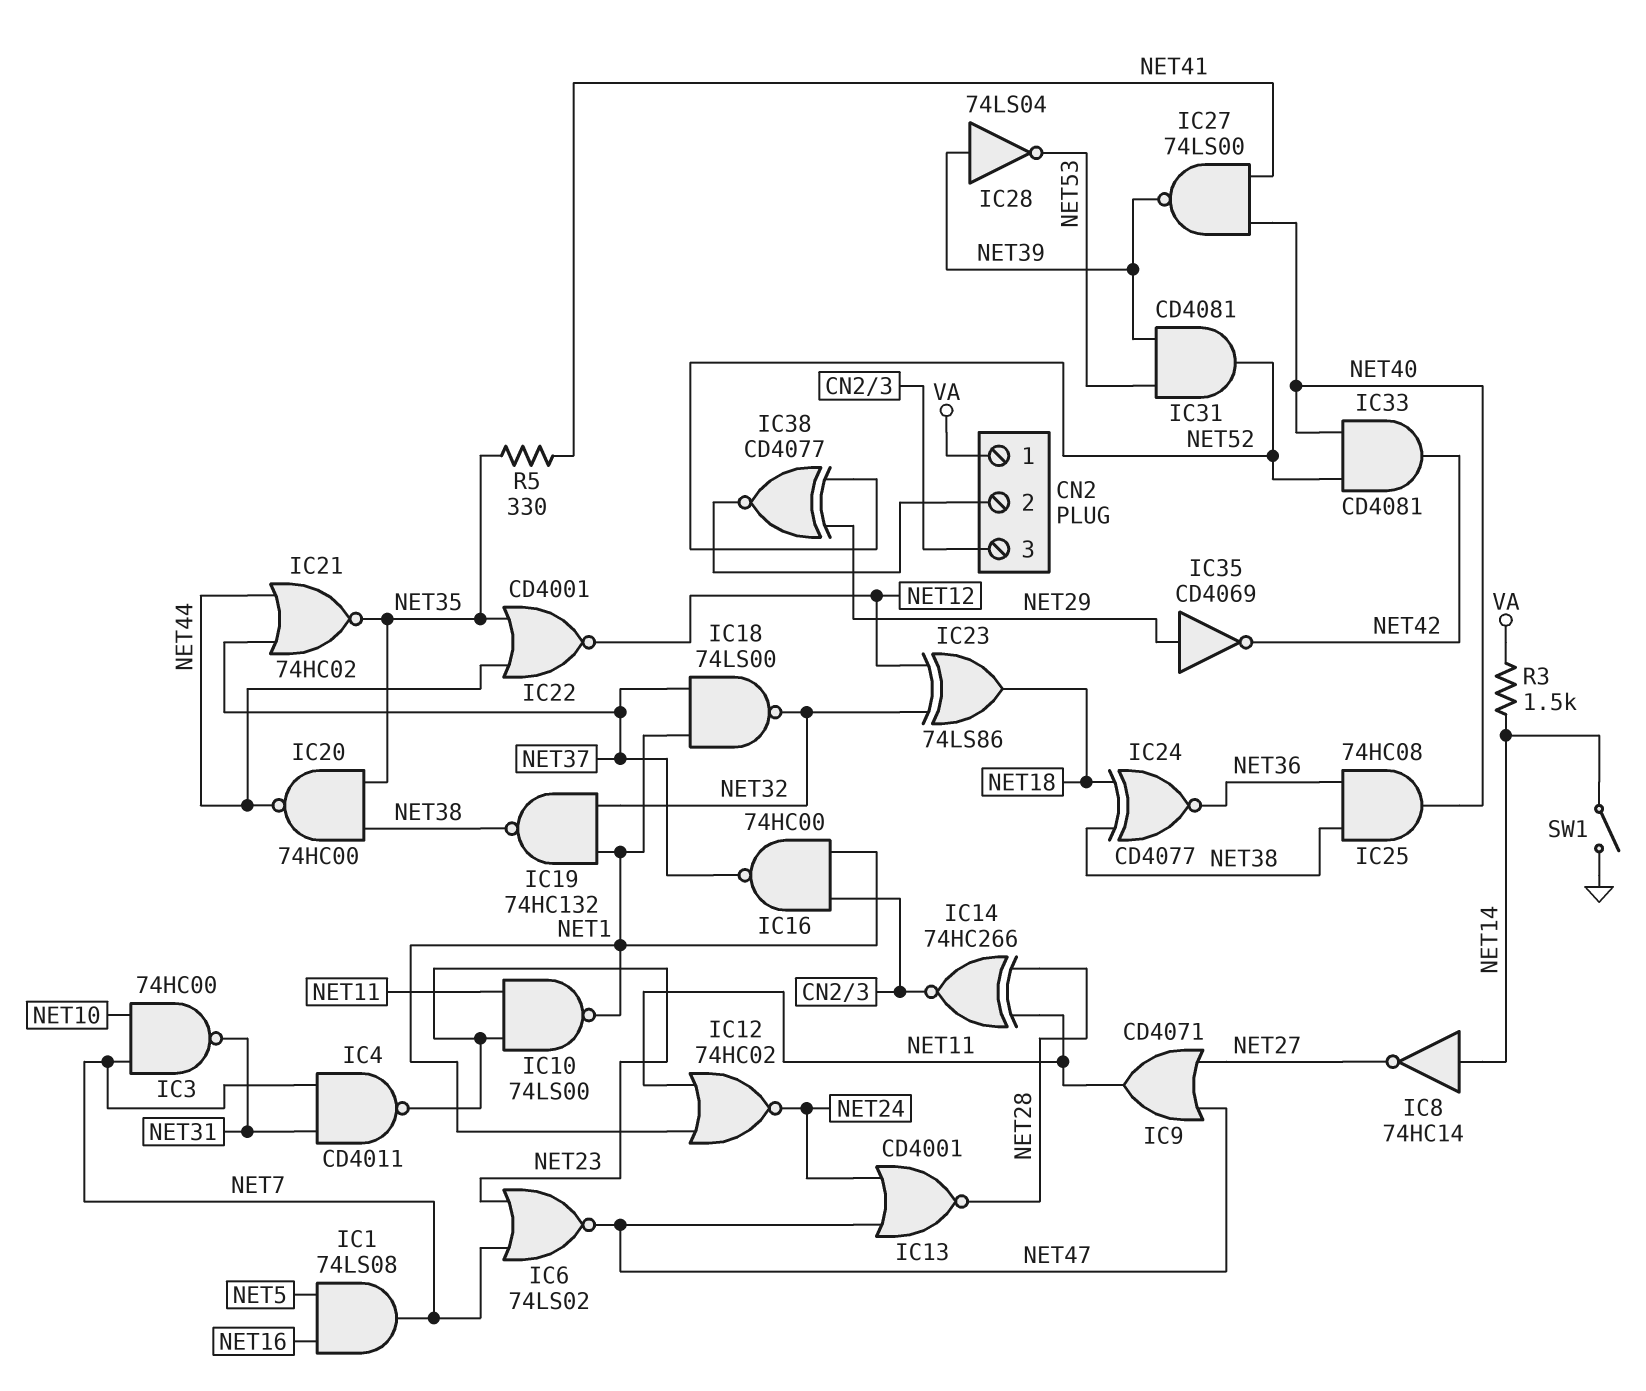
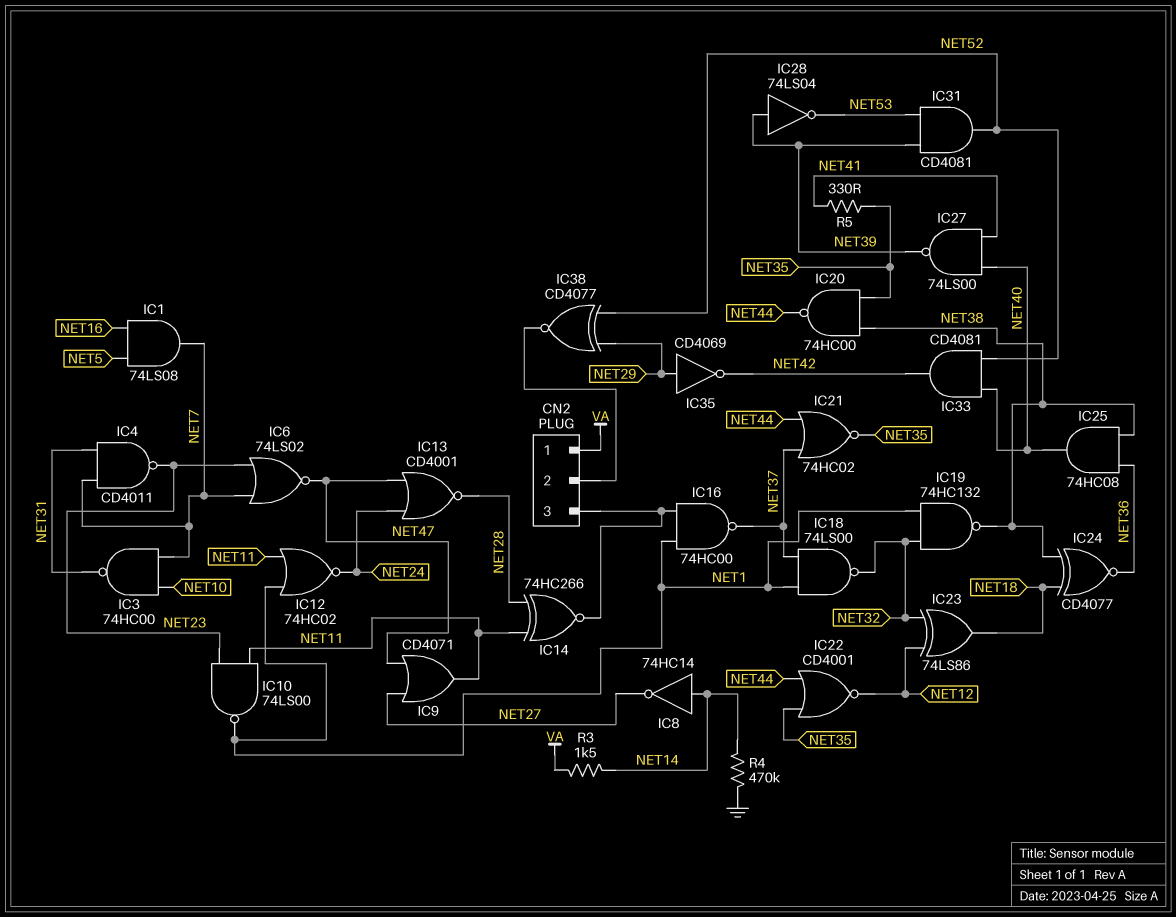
R4: none -> 470k (GND, NET14)
SW1: switch (GND, NET14) -> none

